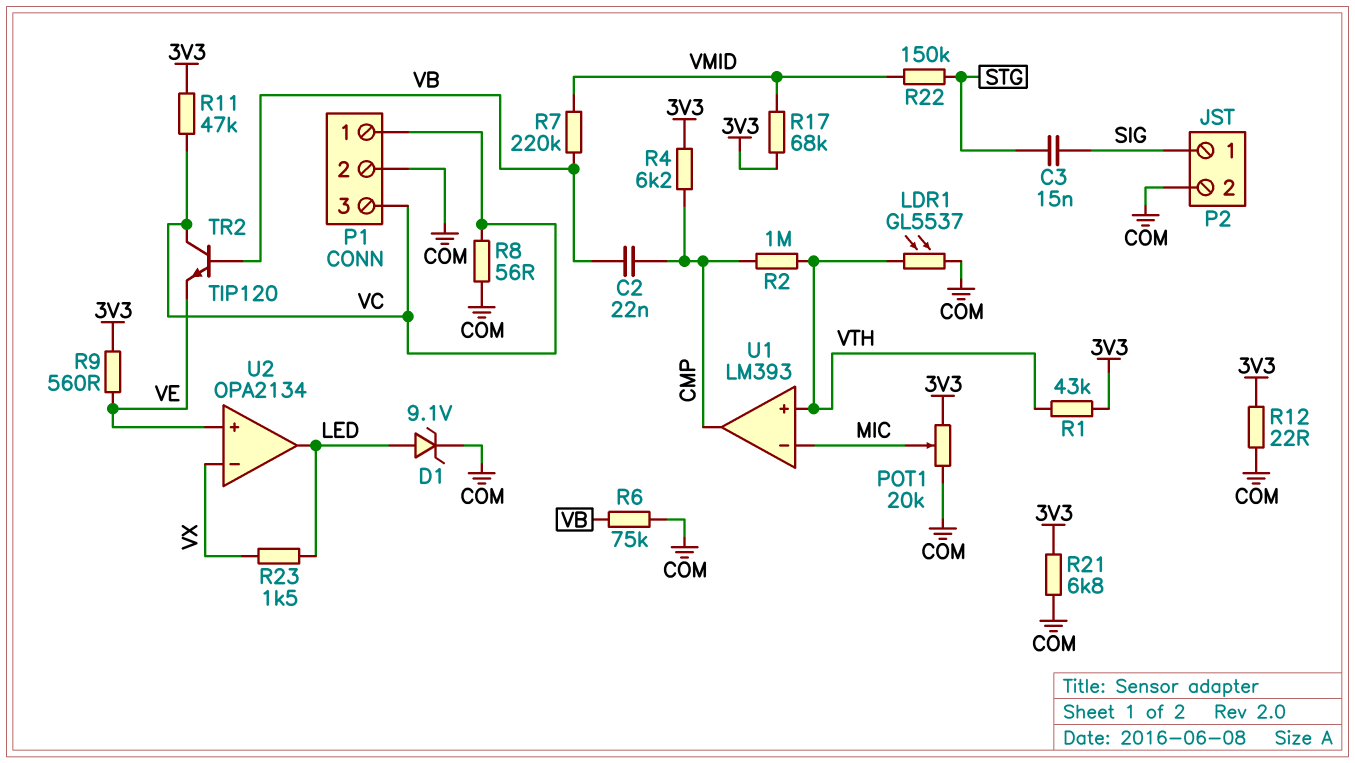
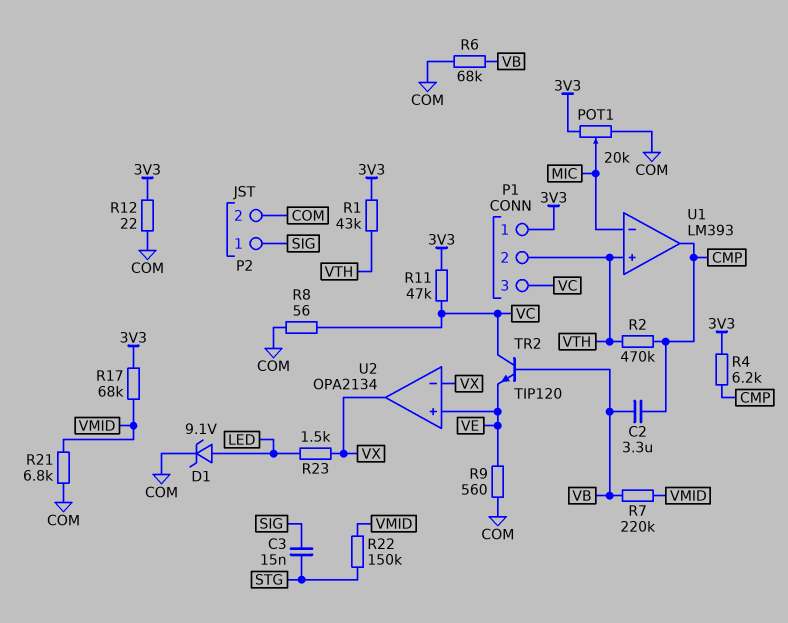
C2: 22nF (CMP, VB) -> 3.3uF (CMP, VB)
LDR1: GL5537 (COM, VTH) -> none
P1 pin 1: VC -> 3V3
P1 pin 2: COM -> VTH
R2: 1M (CMP, VTH) -> 470k (CMP, VTH)
R6: 75k (COM, VB) -> 68k (COM, VB)
R9: 560 (3V3, VE) -> 560 (COM, VE)
R21: 6.8k (3V3, COM) -> 6.8k (COM, VMID)
U2 pin out: LED -> VX

